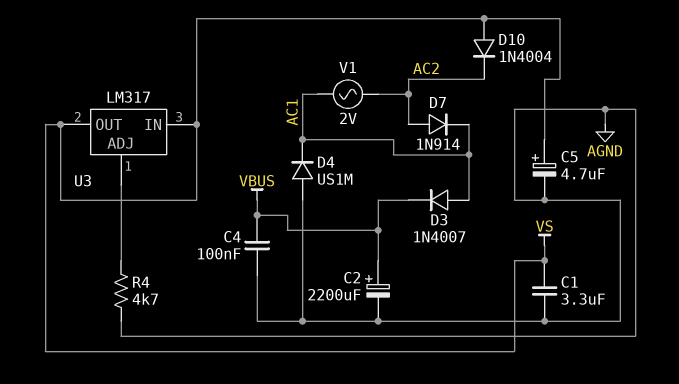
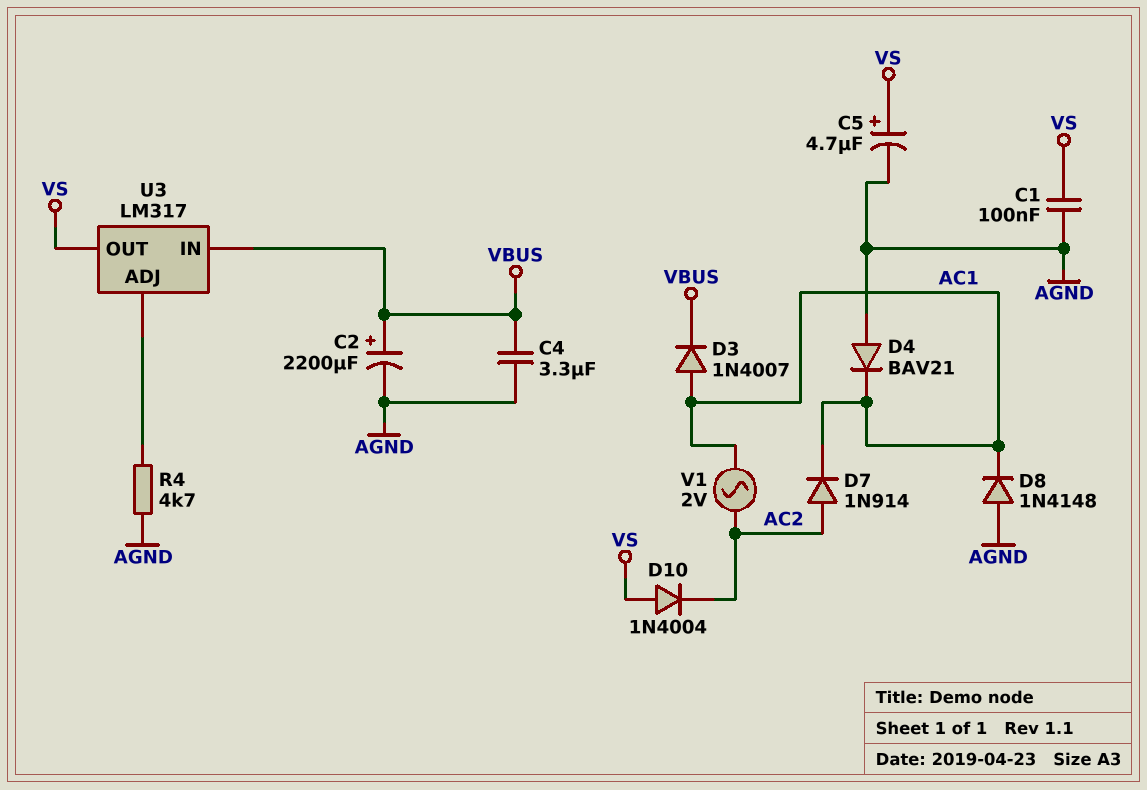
C1: 3.3uF (AGND, VS) -> 100nF (AGND, VS)
C4: 100nF (AGND, VBUS) -> 3.3uF (AGND, VBUS)
D4: diode US1M (A AGND, K AC1) -> diode BAV21 (A AGND, K AC1)
D8: none -> diode 1N4148 (A AGND, K AC1)
U3 pin IN: VS -> VBUS

